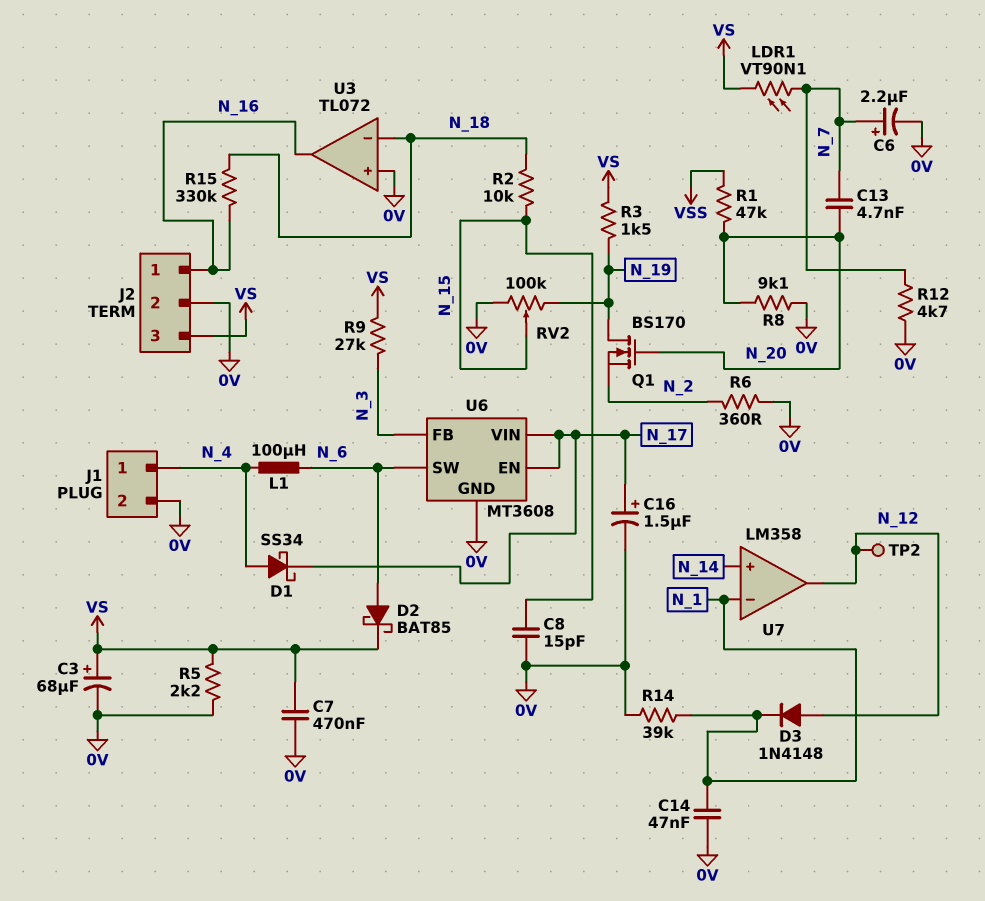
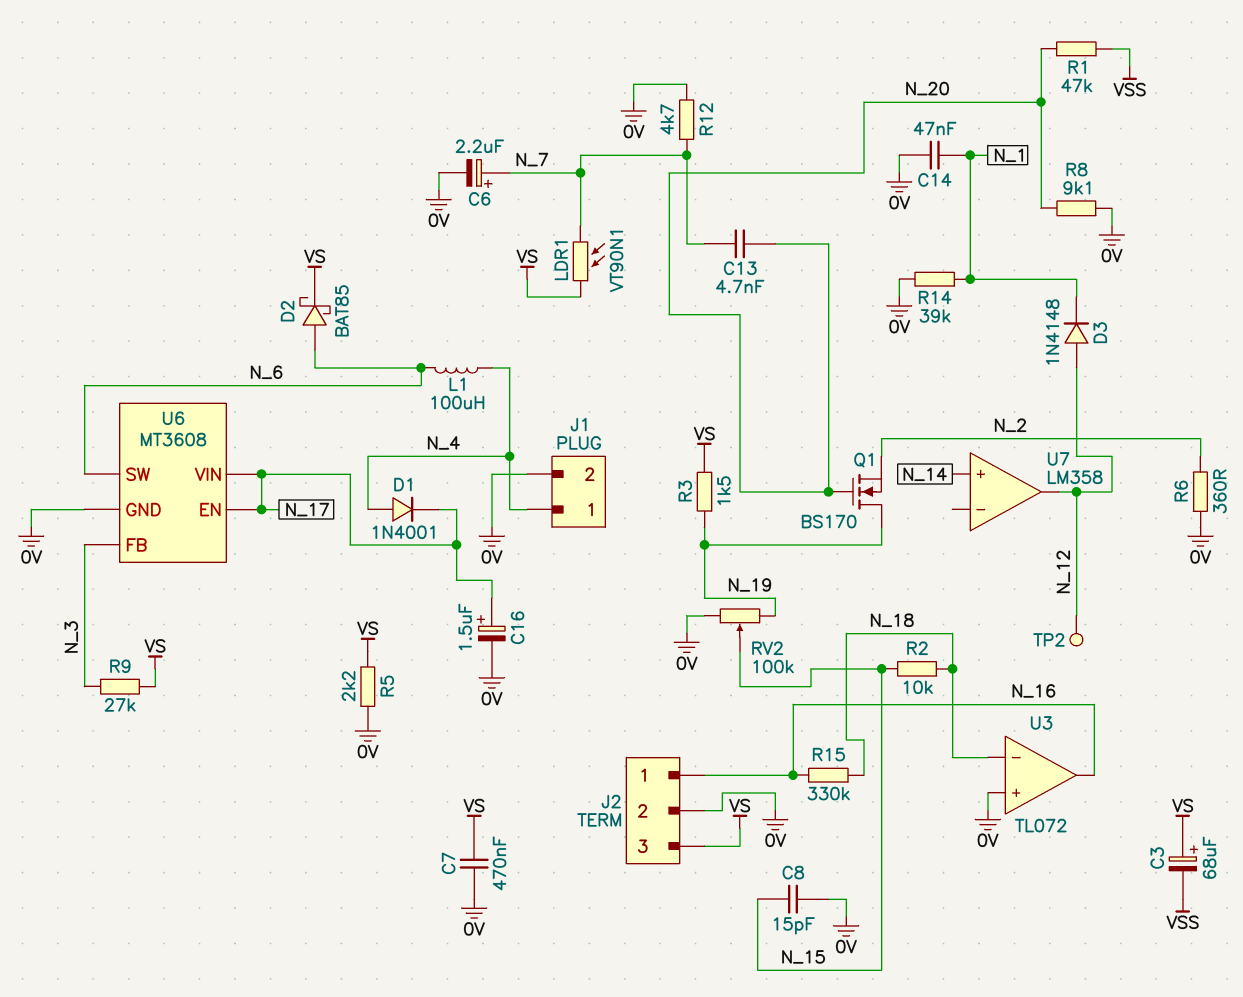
C3: 68uF (plus VS, minus 0V) -> 68uF (plus VS, minus VSS)
D1: schottky SS34 (A N_4, K N_17) -> diode 1N4001 (A N_4, K N_17)
U7 pin in-: N_1 -> none

